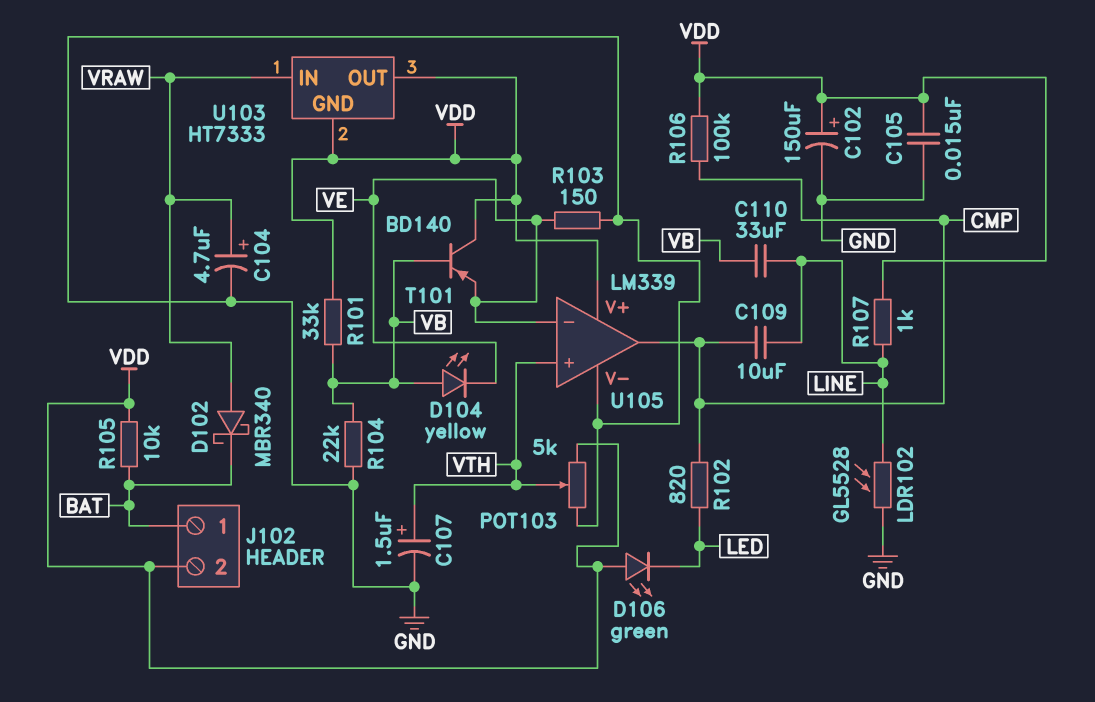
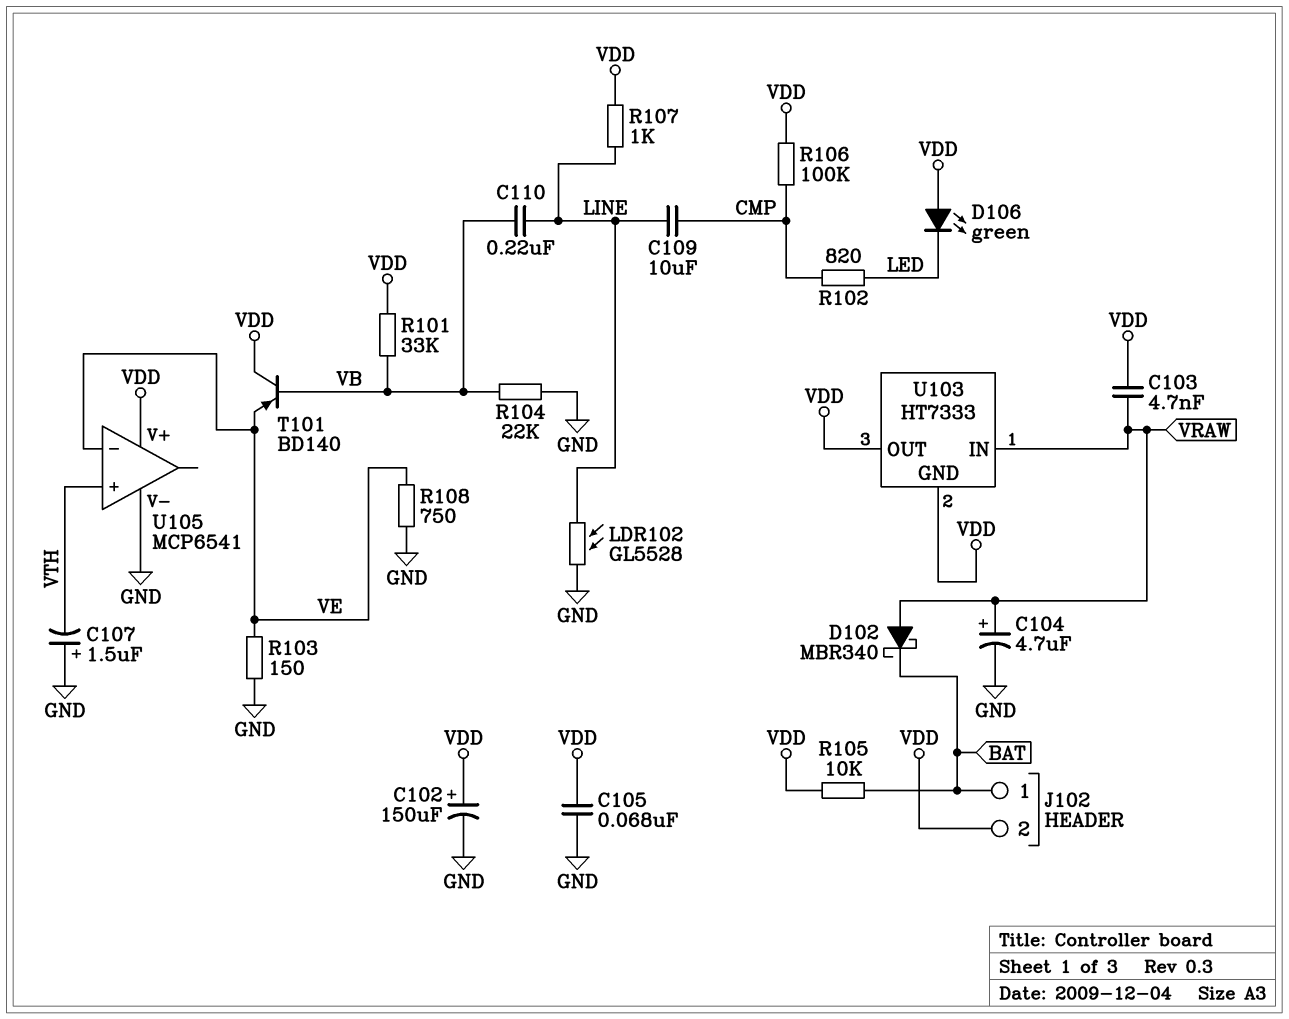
C103: none -> 4.7nF (VDD, VRAW)
C105: 15nF (GND, VDD) -> 68nF (GND, VDD)
C107: 1.5uF (plus VTH, minus GND) -> 1.5uF (plus GND, minus VTH)
C110: 33uF (LINE, VB) -> 220nF (LINE, VB)
D104: LED yellow (A VB, K VE) -> none
POT103: 5k (GND, VDD, wiper VTH) -> none
R108: none -> 750 (GND, VE)
U105: LM339 -> MCP6541
U105 pin out: CMP -> none

